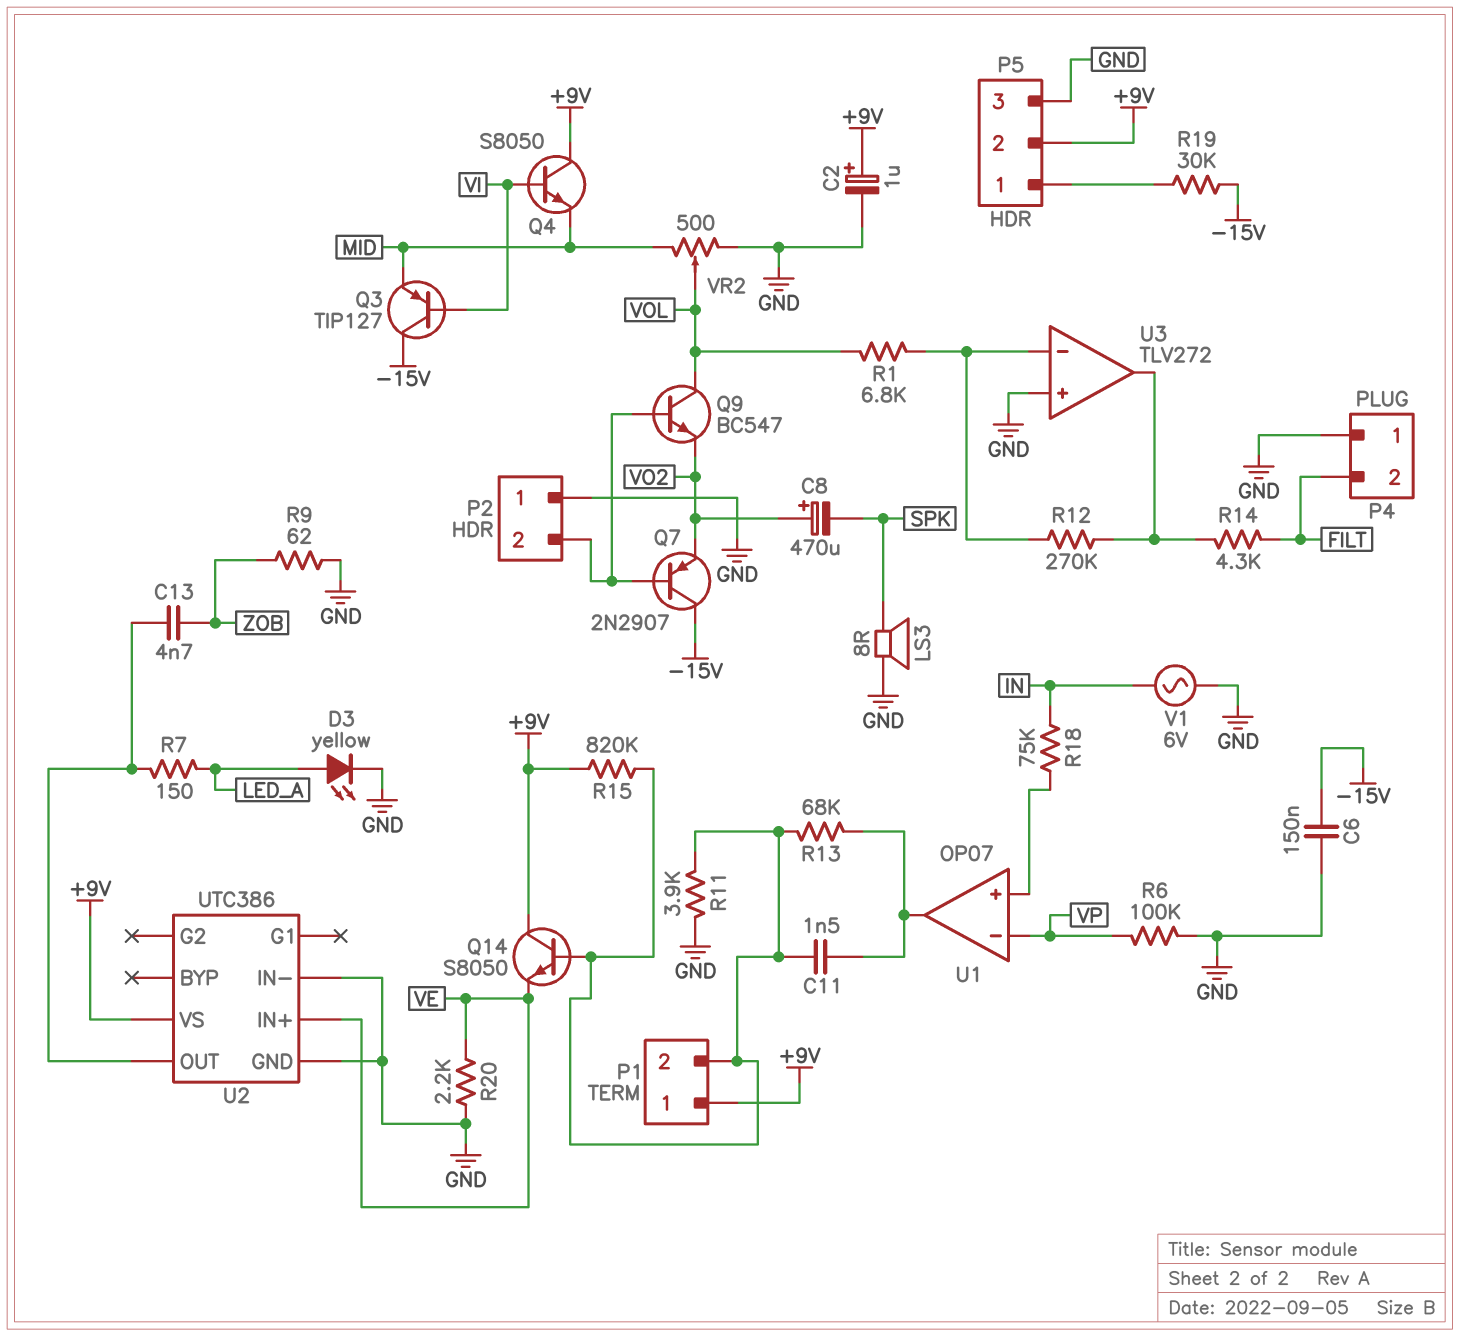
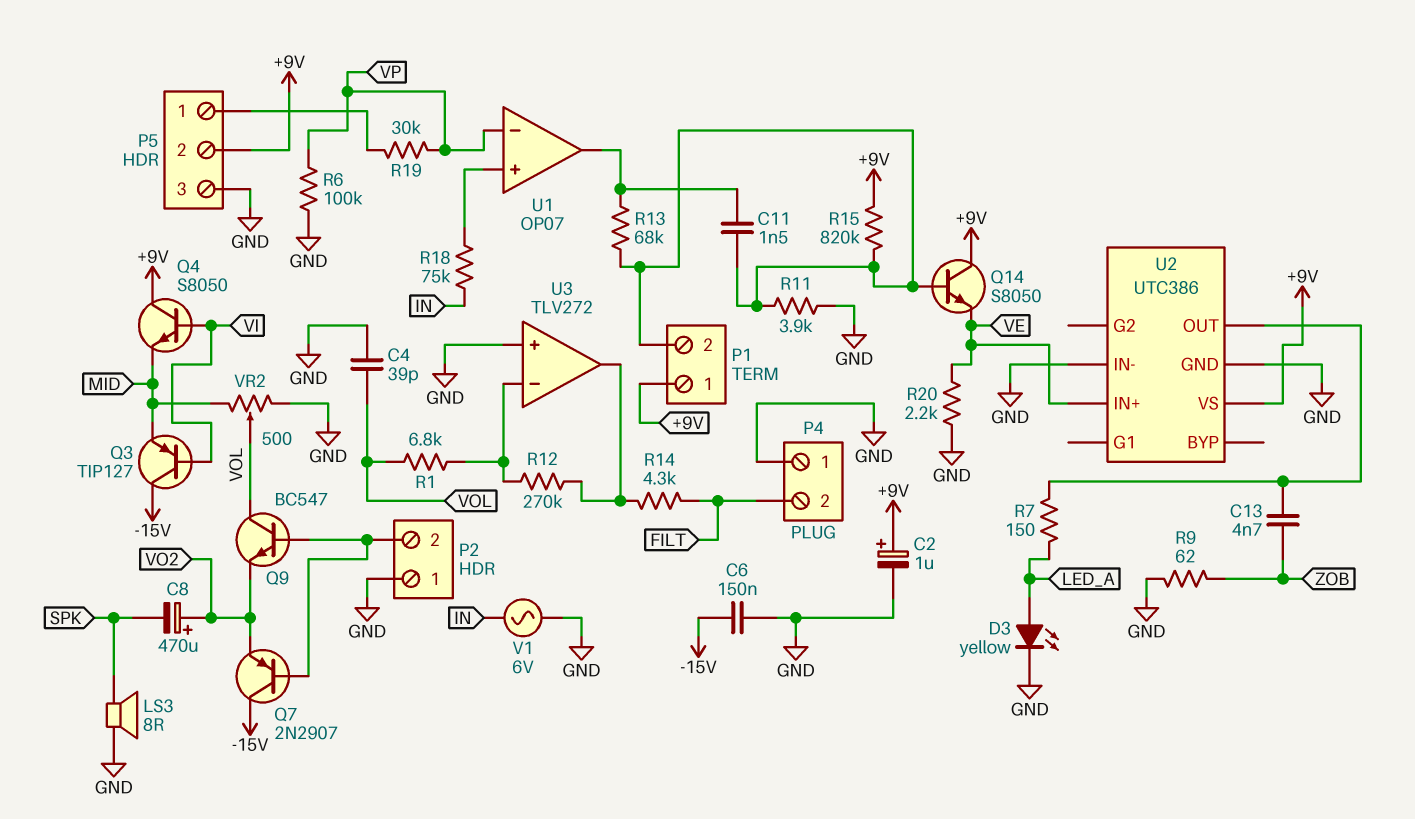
C4: none -> 39pF (GND, VOL)
R19: 30k (-15V, P5/1) -> 30k (P5/1, VP)

